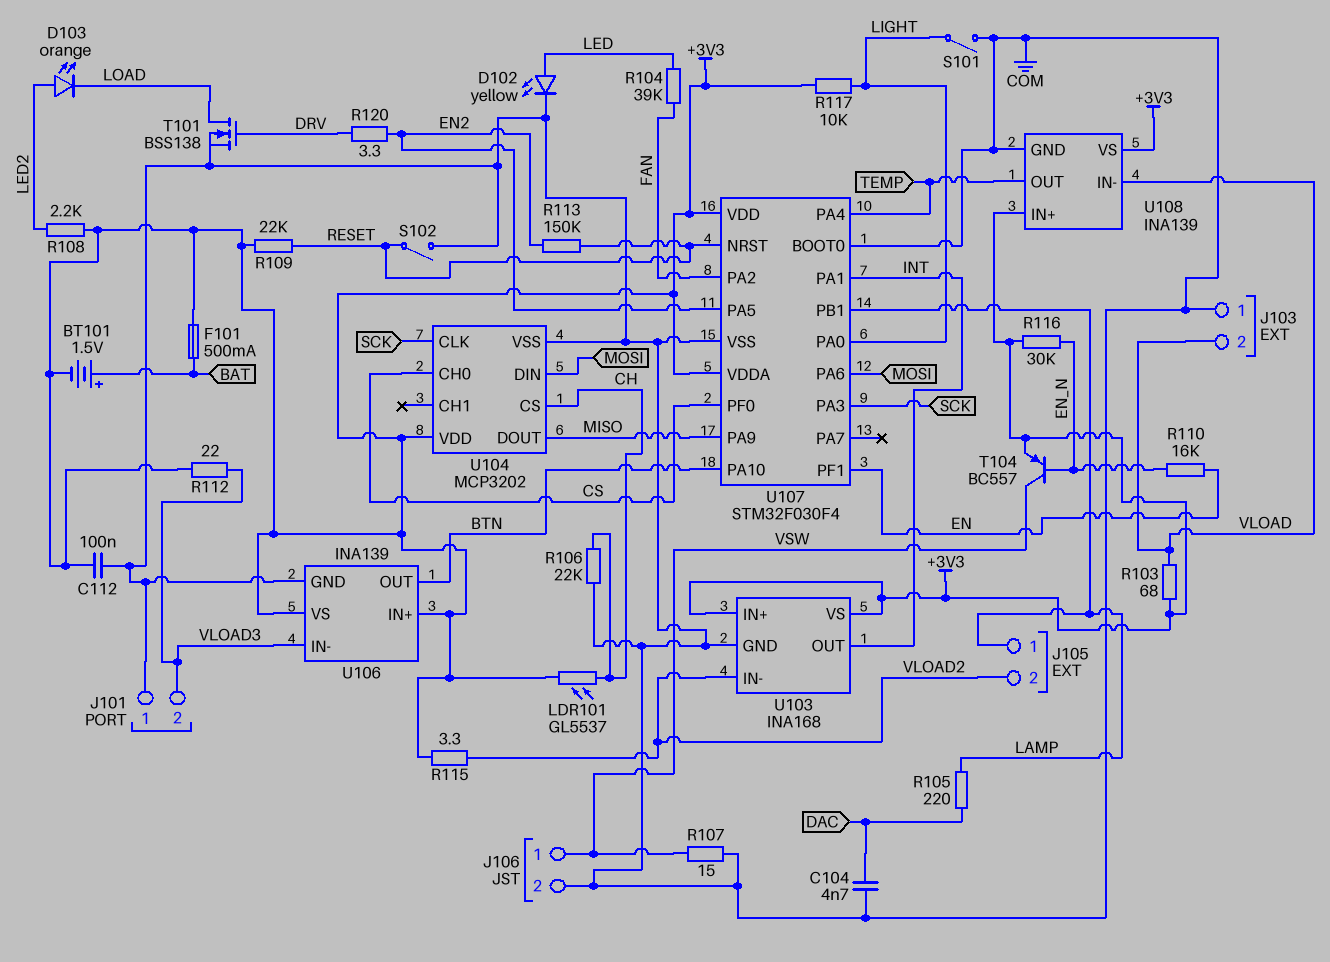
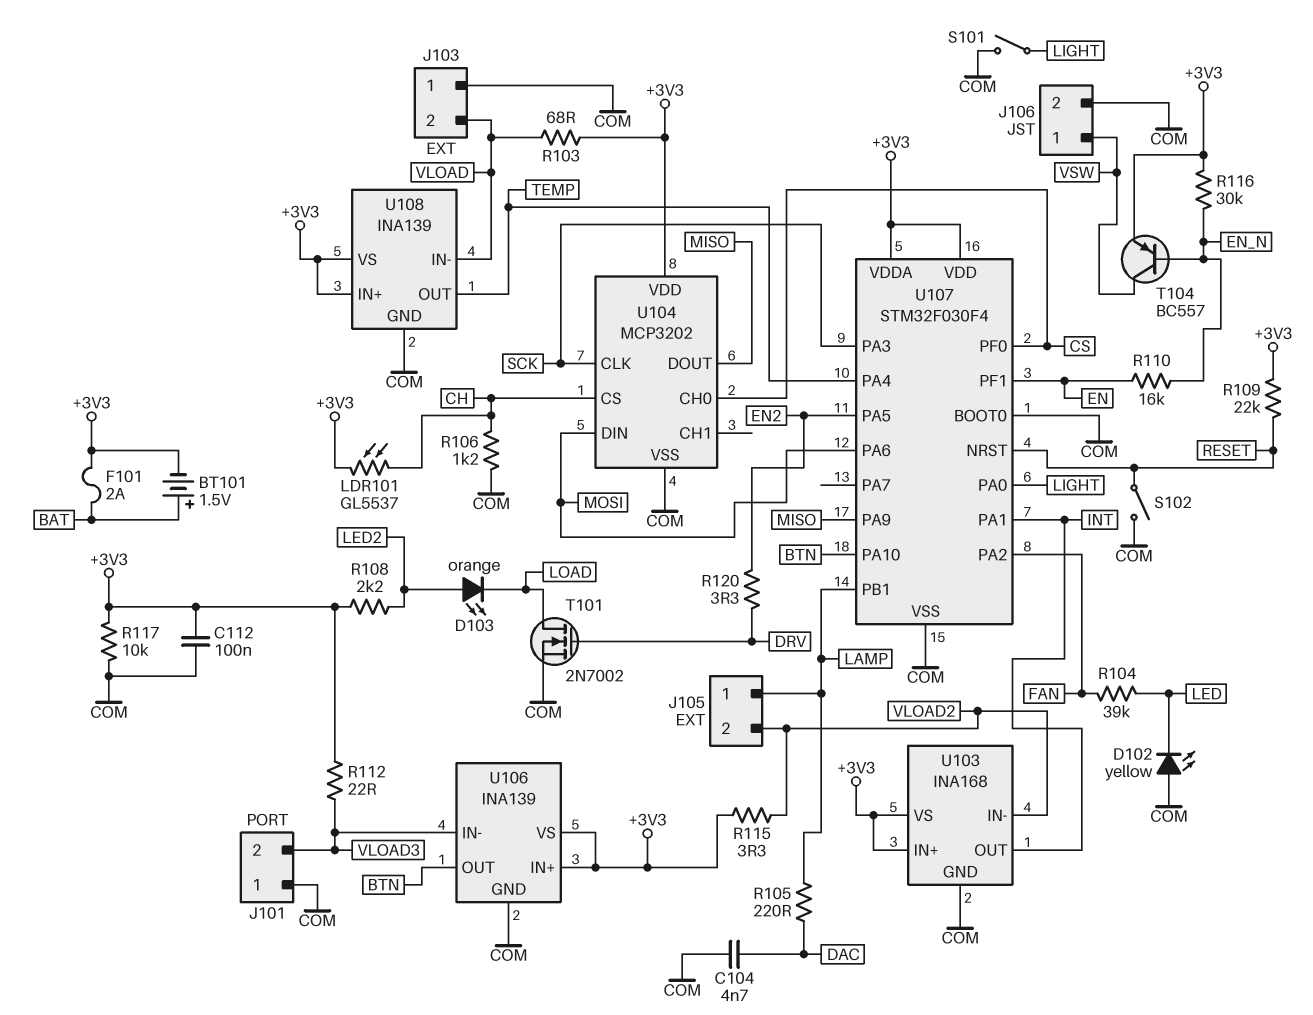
D102: LED yellow (A LED, K COM) -> LED yellow (A COM, K LED)
F101: 500mA (+3V3, BAT) -> 2A (+3V3, BAT)
R106: 22k (CH, COM) -> 1.2k (CH, COM)
R107: 15 (COM, VSW) -> none
R113: 150k (EN2, RESET) -> none
R117: 10k (+3V3, LIGHT) -> 10k (+3V3, COM)
T101: NMOS BSS138 (G DRV, D LOAD, S COM) -> NMOS 2N7002 (G DRV, D LOAD, S COM)

